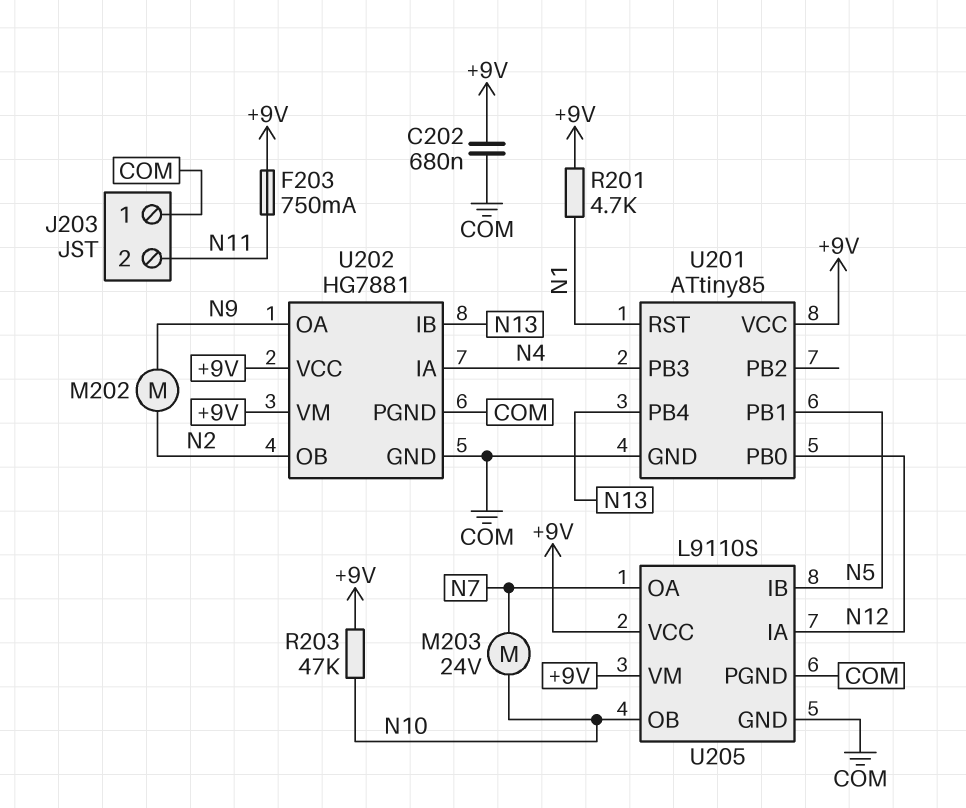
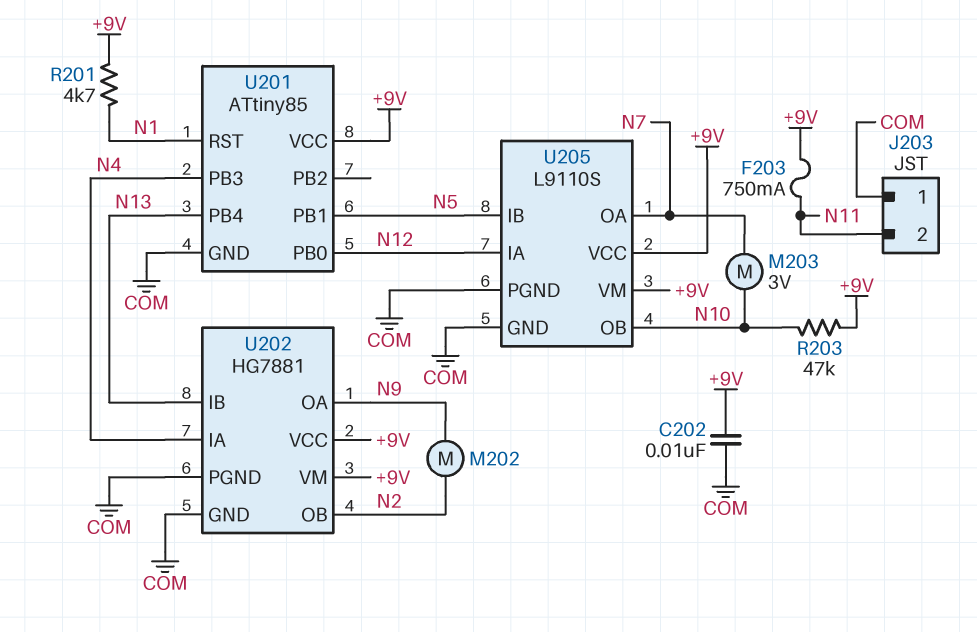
C202: 680nF (+9V, COM) -> 10nF (+9V, COM)
M203: motor 24V (N7, N10) -> motor 3V (N7, N10)

